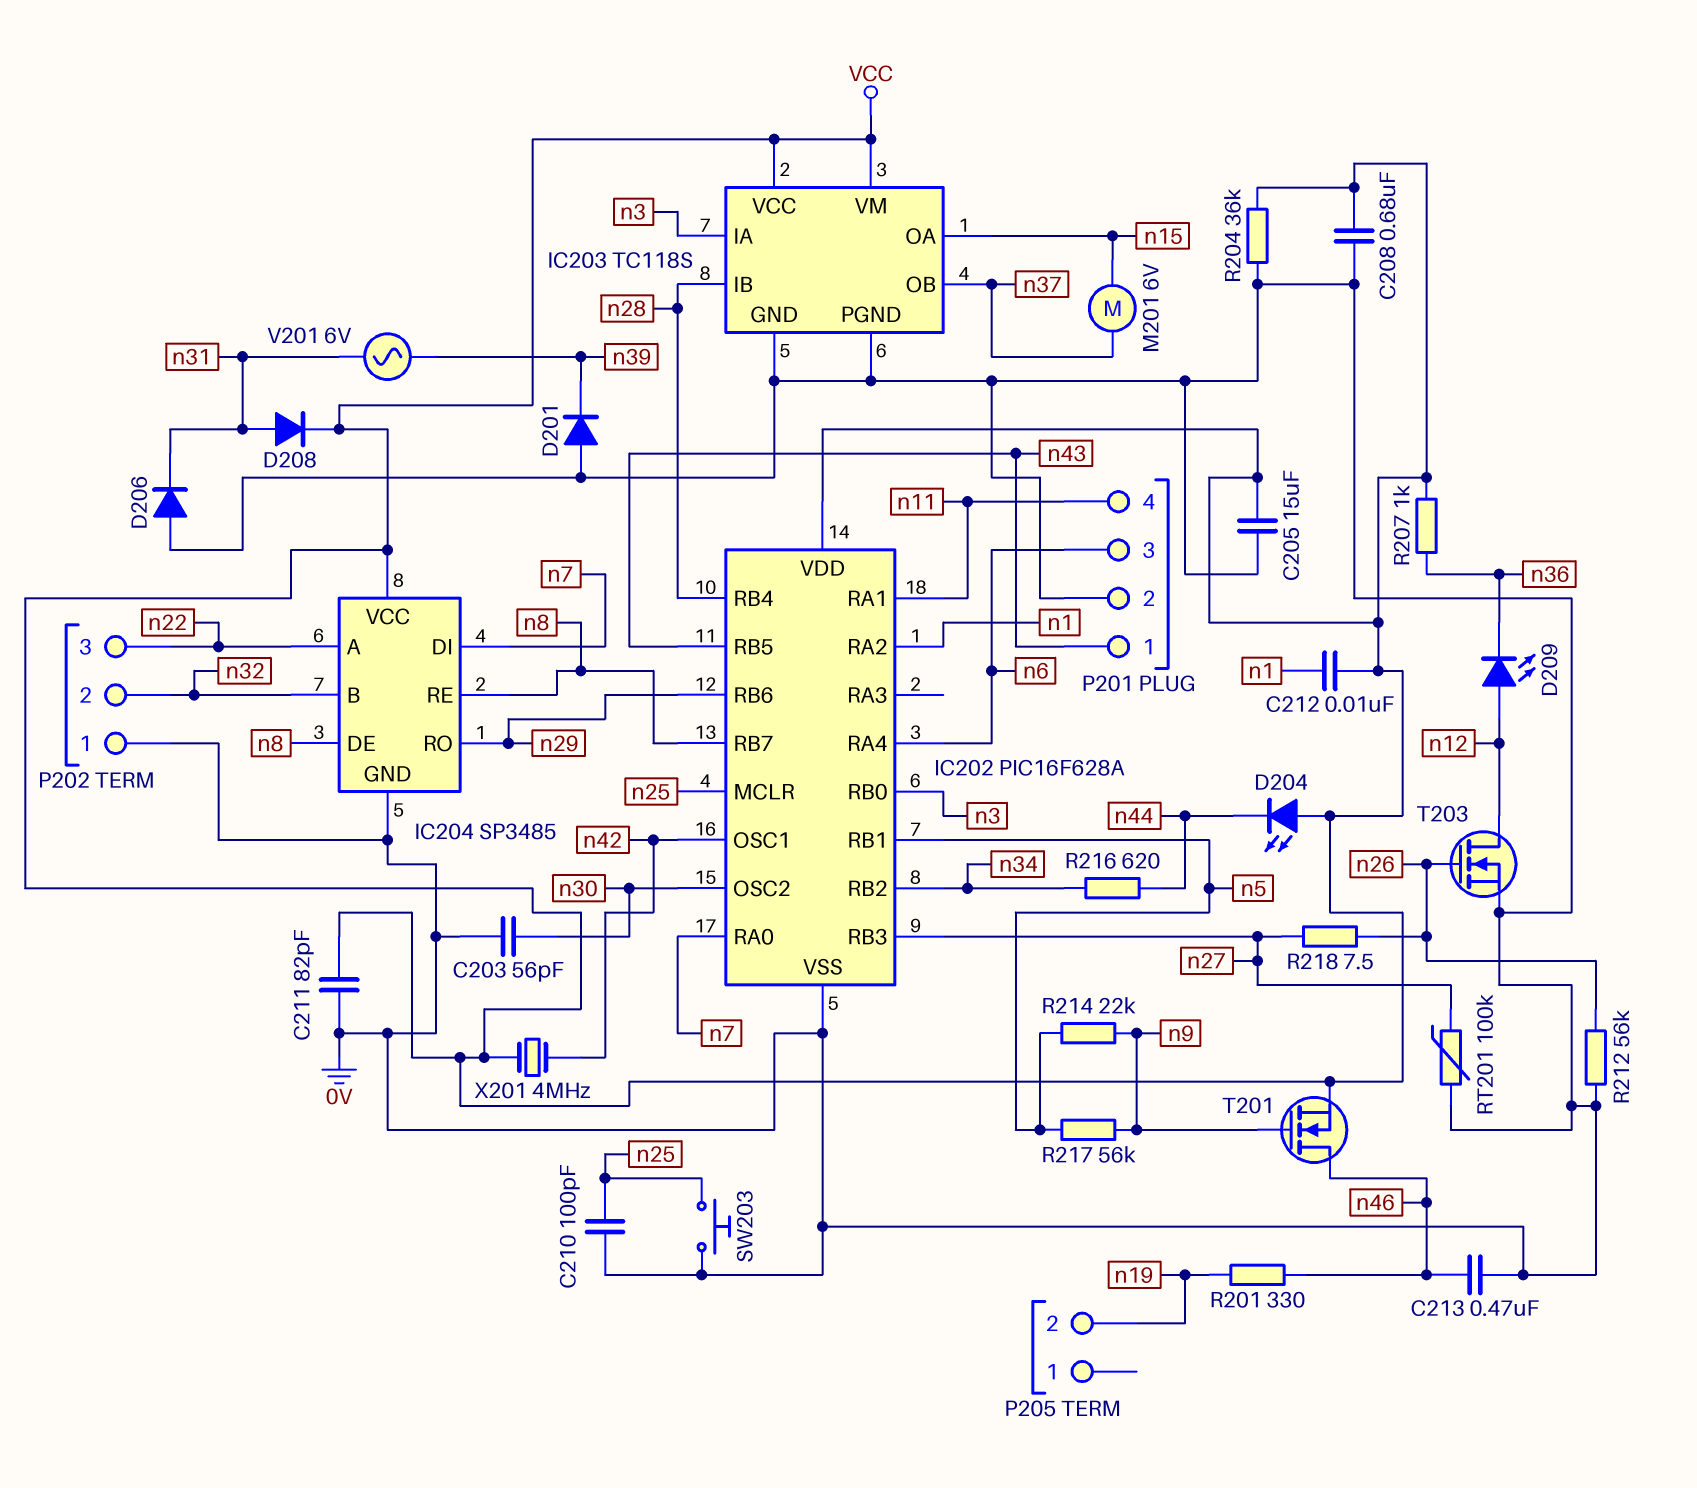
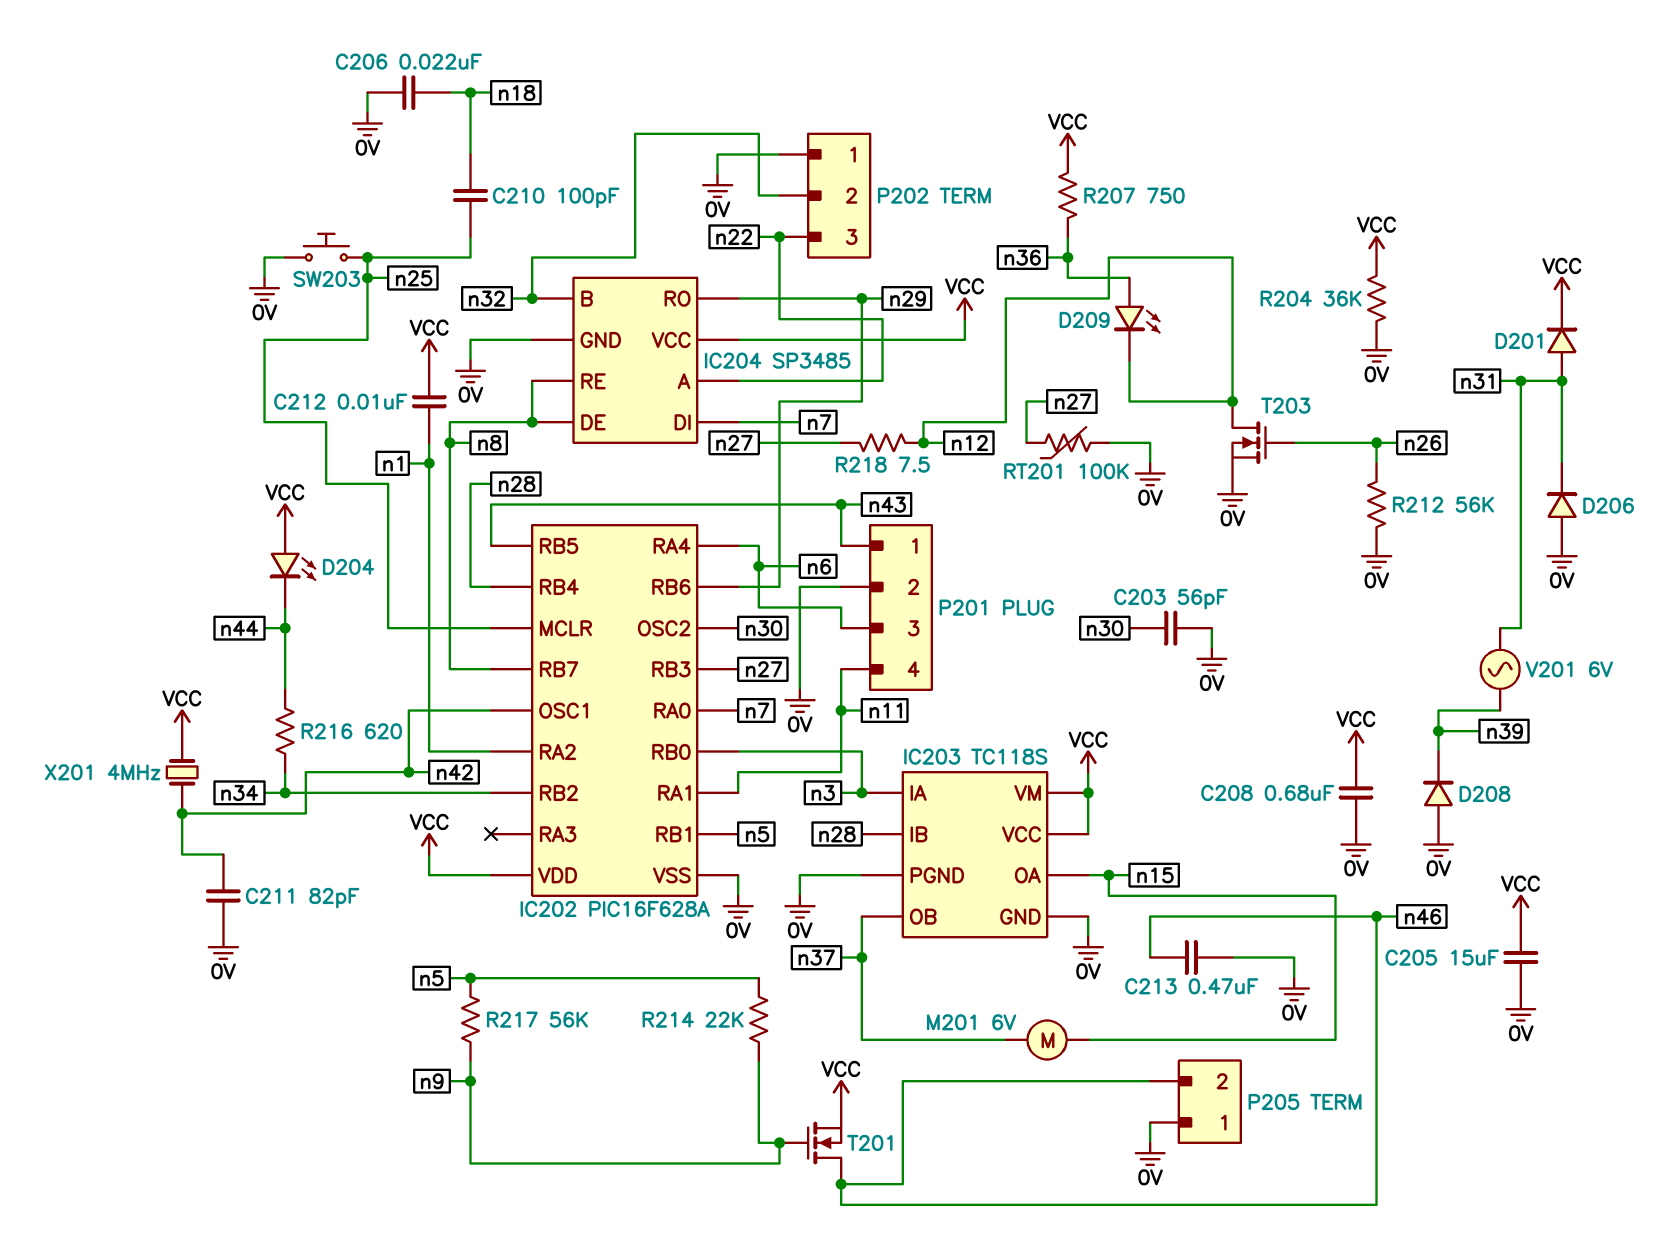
C206: none -> 22nF (0V, n18)
C210: 100pF (0V, n25) -> 100pF (n18, n25)
C211: 82pF (0V, VCC) -> 82pF (0V, n42)
D201: diode (A 0V, K n39) -> diode (A n31, K VCC)
D208: diode (A n31, K VCC) -> diode (A 0V, K n39)
D209: LED (A n12, K n36) -> LED (A n36, K n12)
P205 pin 1: none -> 0V
P205 pin 2: n19 -> n46
R201: 330 (n19, n46) -> none
R207: 1k (VCC, n36) -> 750 (VCC, n36)
R218: 7.5 (n26, n27) -> 7.5 (n12, n27)

